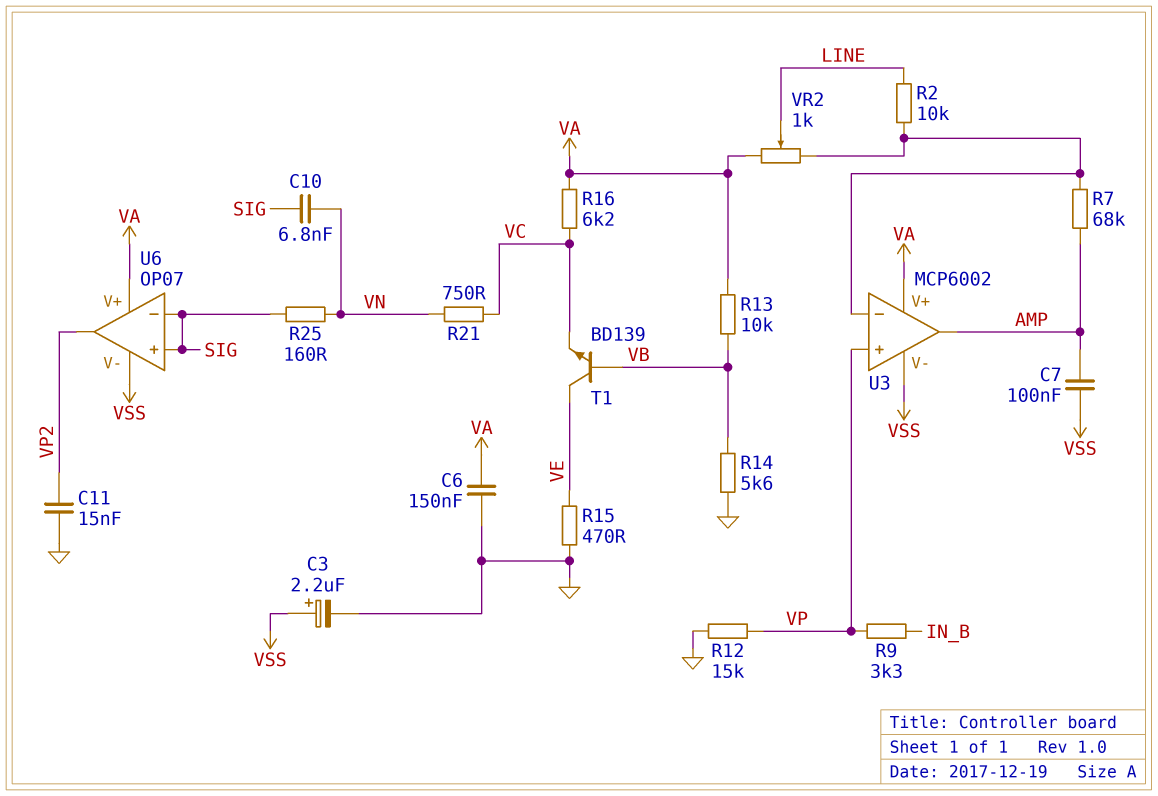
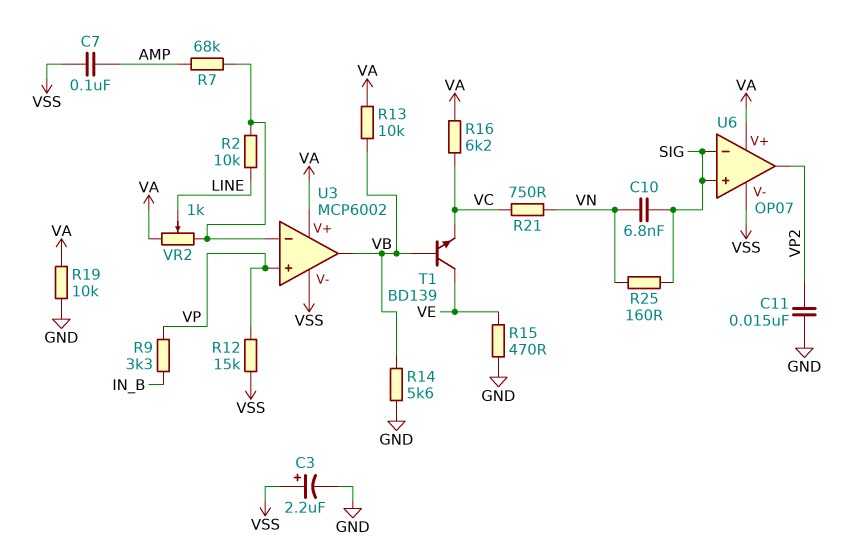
C6: 150nF (GND, VA) -> none
R12: 15k (GND, VP) -> 15k (VP, VSS)
R19: none -> 10k (GND, VA)
U3 pin out: AMP -> VB

